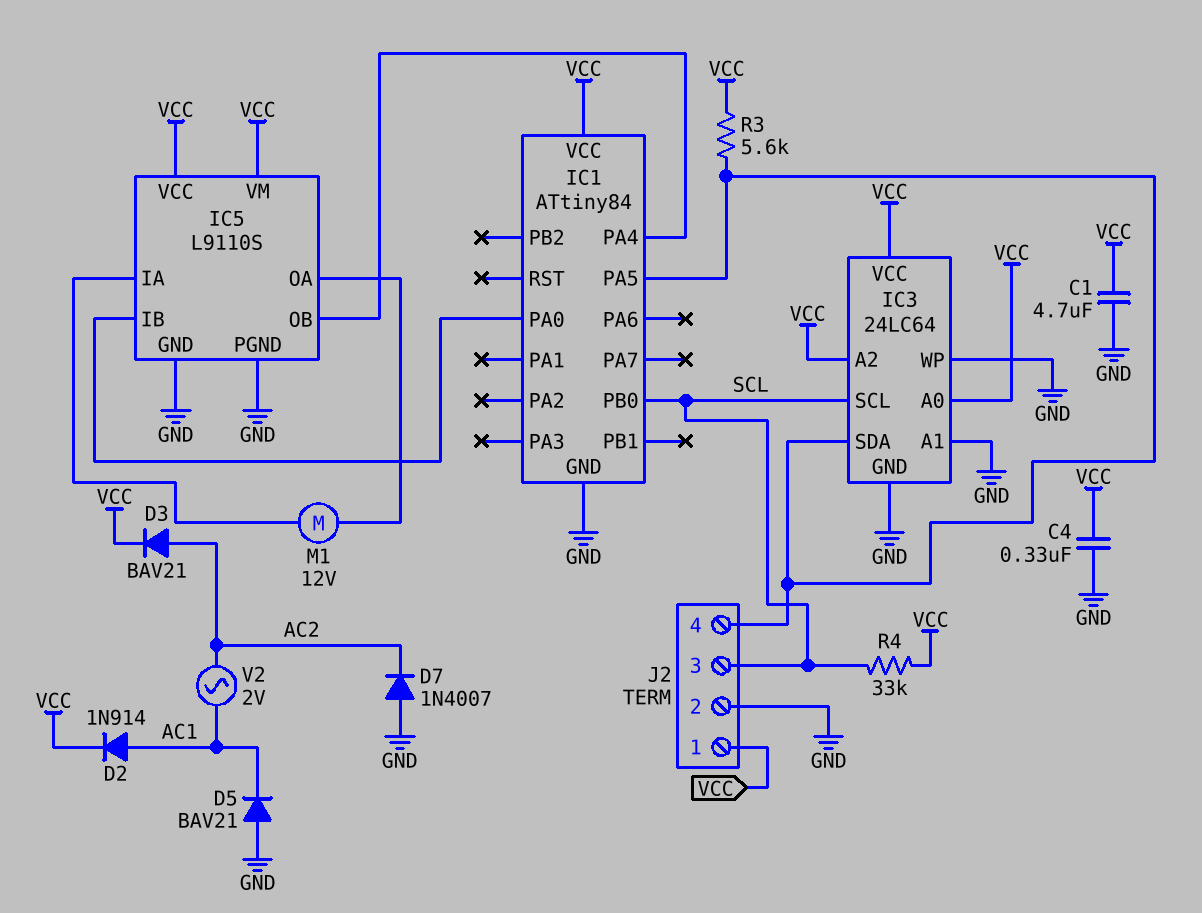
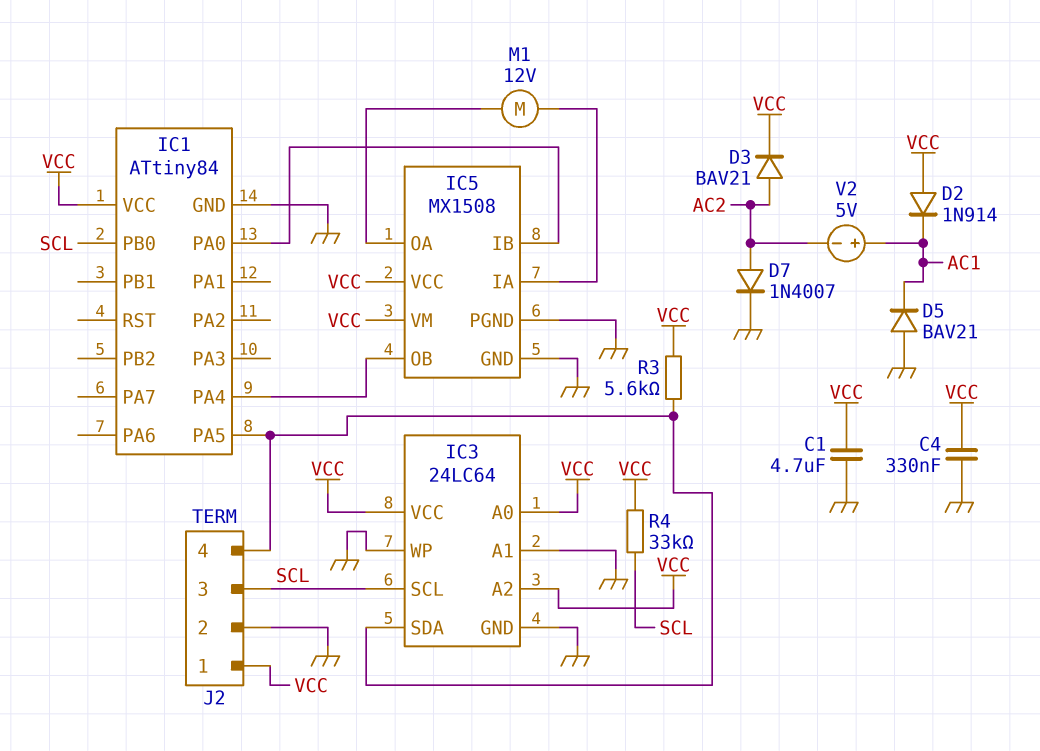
D2: diode 1N914 (A AC1, K VCC) -> diode 1N914 (A VCC, K AC1)
D7: diode 1N4007 (A GND, K AC2) -> diode 1N4007 (A AC2, K GND)
IC5: L9110S -> MX1508
V2: AC 2V (AC1, AC2) -> 5V (plus AC1, minus AC2)

